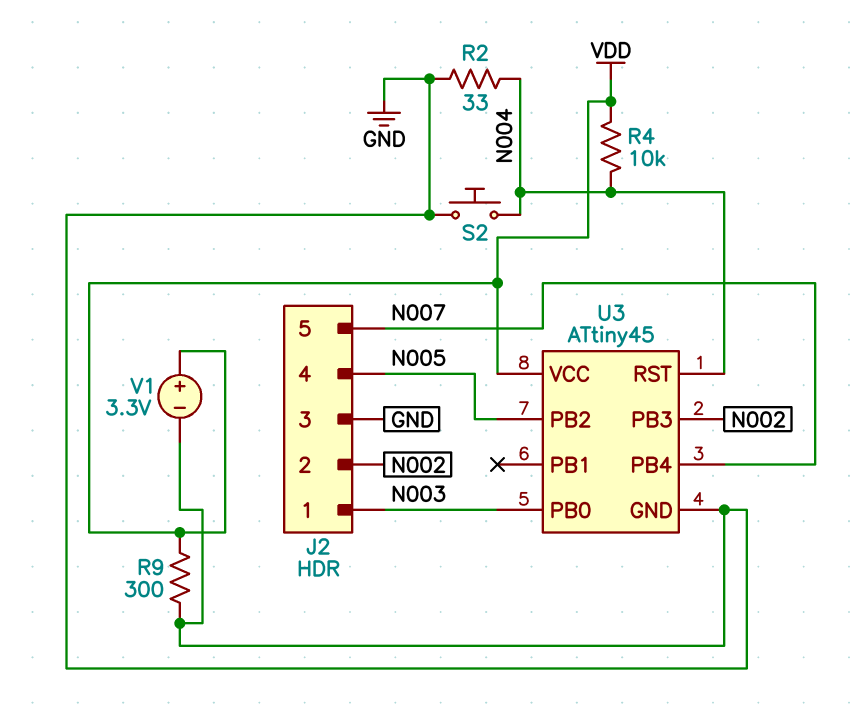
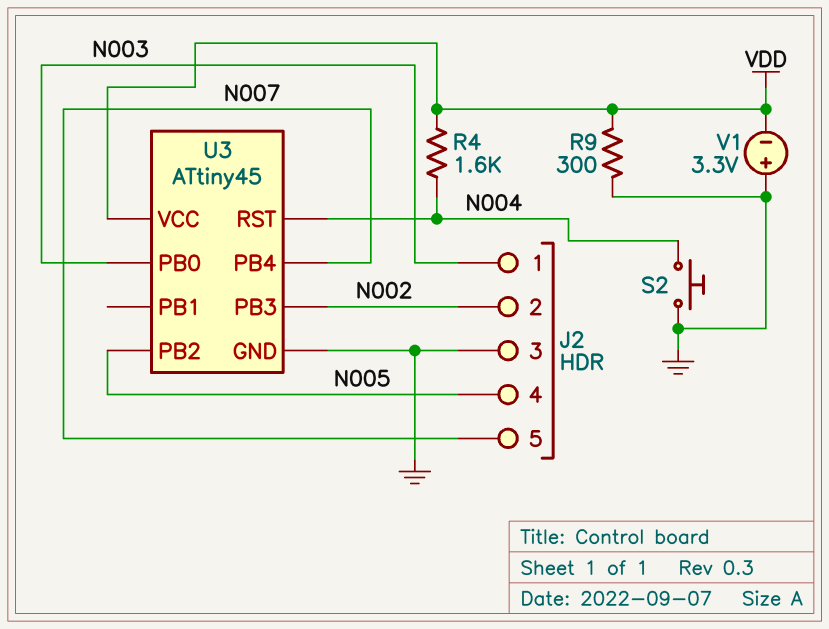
R2: 33 (GND, N004) -> none
R4: 10k (N004, VDD) -> 1.6k (N004, VDD)
V1: 3.3V (plus VDD, minus GND) -> 3.3V (plus GND, minus VDD)

